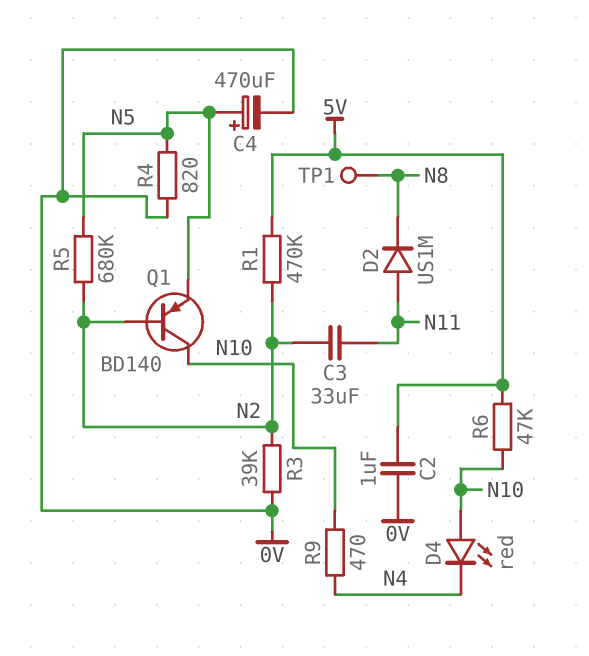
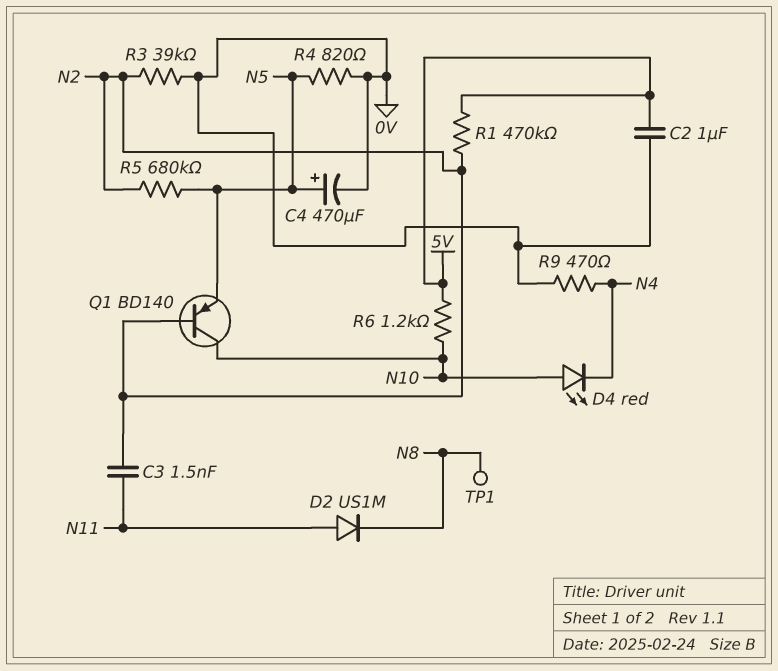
C3: 33uF (N2, N11) -> 1.5nF (N2, N11)
R6: 47k (5V, N10) -> 1.2k (5V, N10)
R9: 470 (N4, N10) -> 470 (0V, N4)

